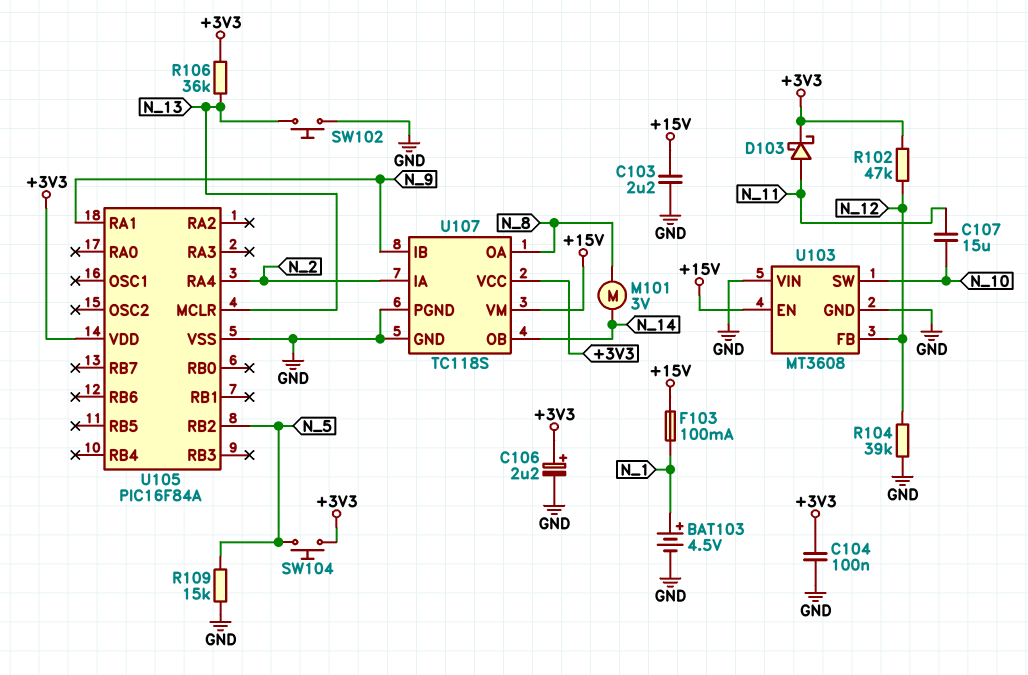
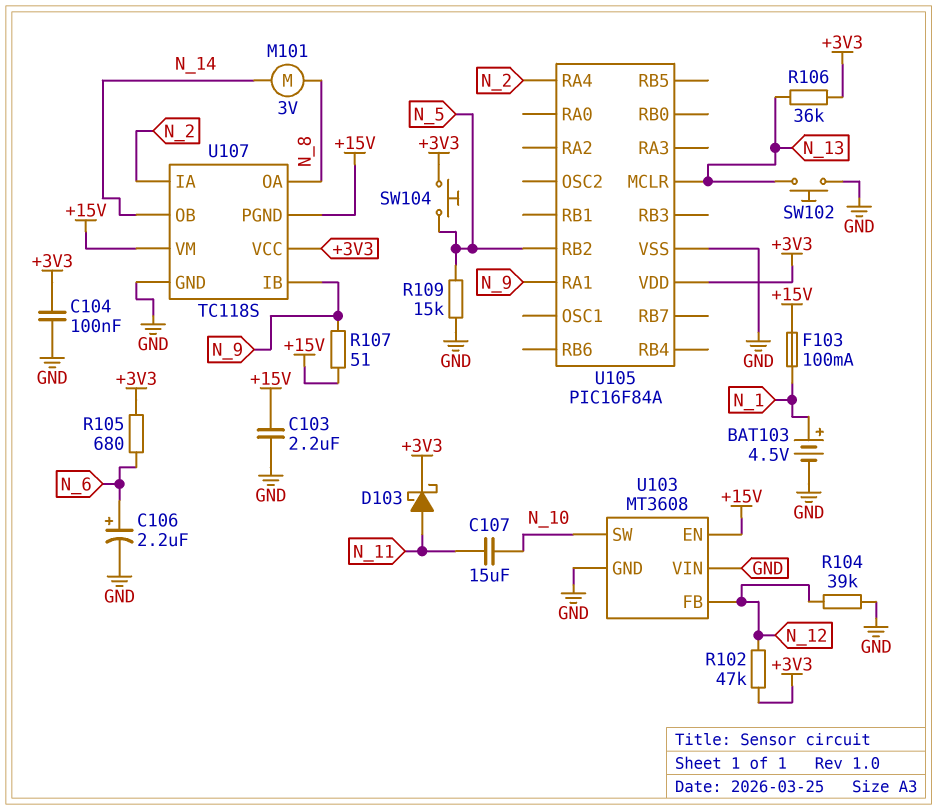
C106: 2.2uF (plus +3V3, minus GND) -> 2.2uF (plus N_6, minus GND)
R105: none -> 680 (+3V3, N_6)
R107: none -> 51 (+15V, N_9)
U107 pin PGND: GND -> +15V

